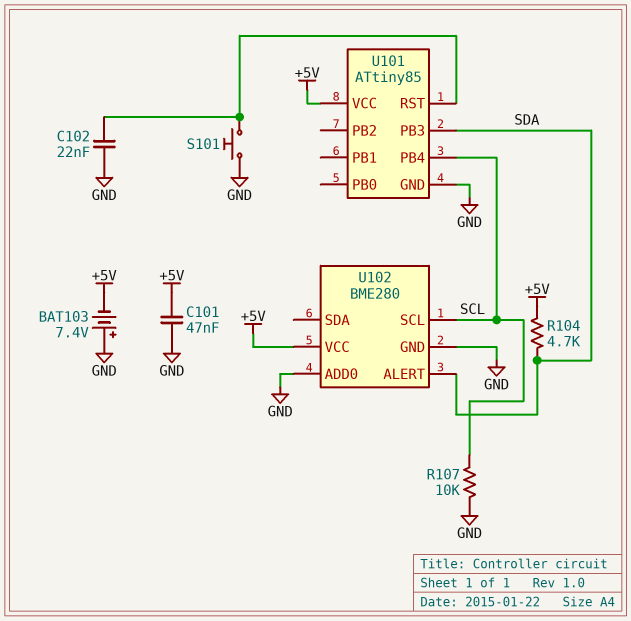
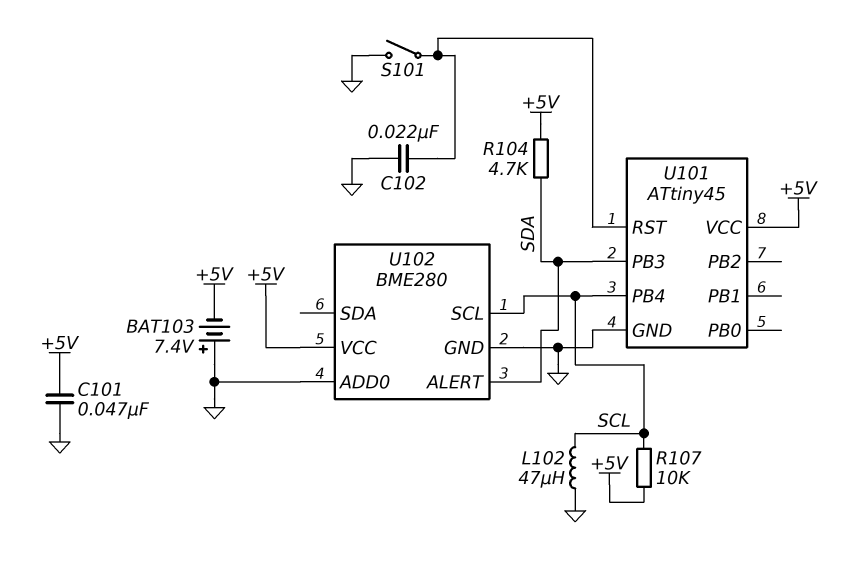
L102: none -> 47uH (GND, SCL)
R107: 10k (GND, SCL) -> 10k (+5V, SCL)
S101: button (GND, U101/RST) -> switch (GND, U101/RST)
U101: ATtiny85 -> ATtiny45

